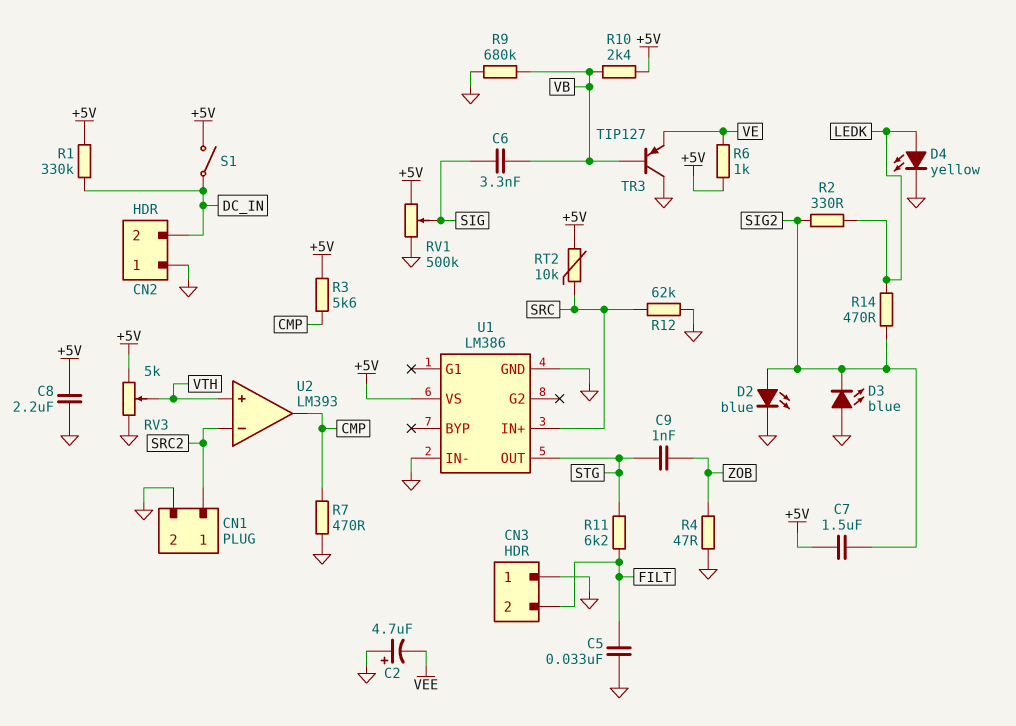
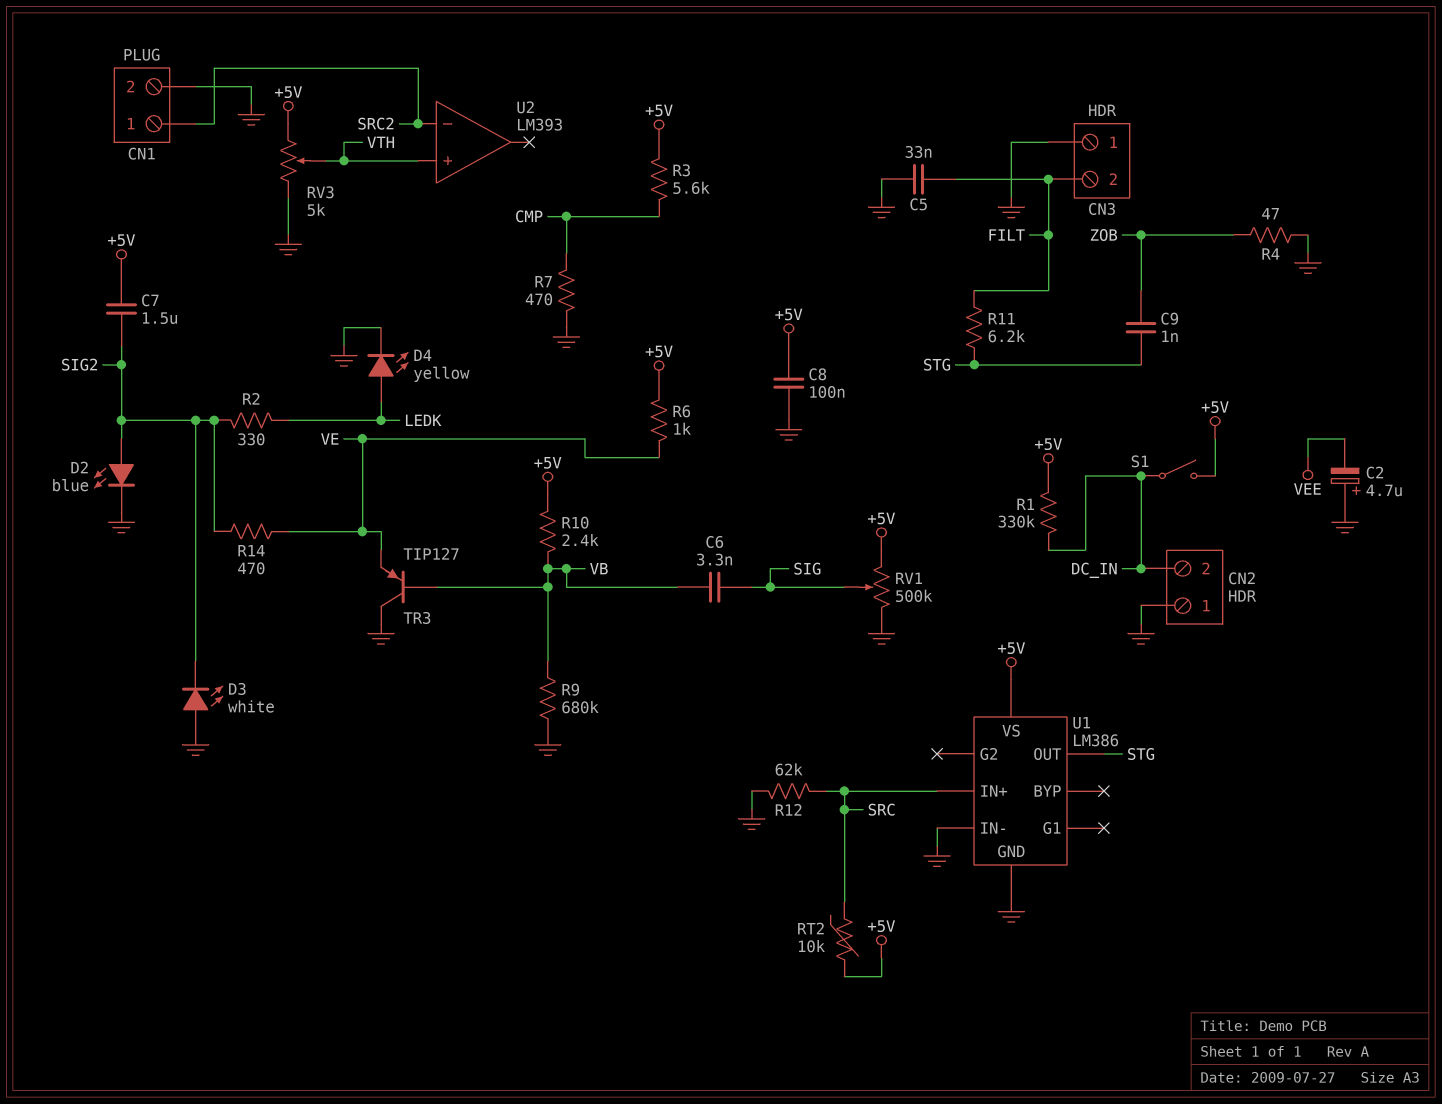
C8: 2.2uF (+5V, GND) -> 100nF (+5V, GND)
D3: LED blue (A GND, K SIG2) -> LED white (A GND, K SIG2)
R14: 470 (LEDK, SIG2) -> 470 (SIG2, VE)
U2 pin out: CMP -> none

